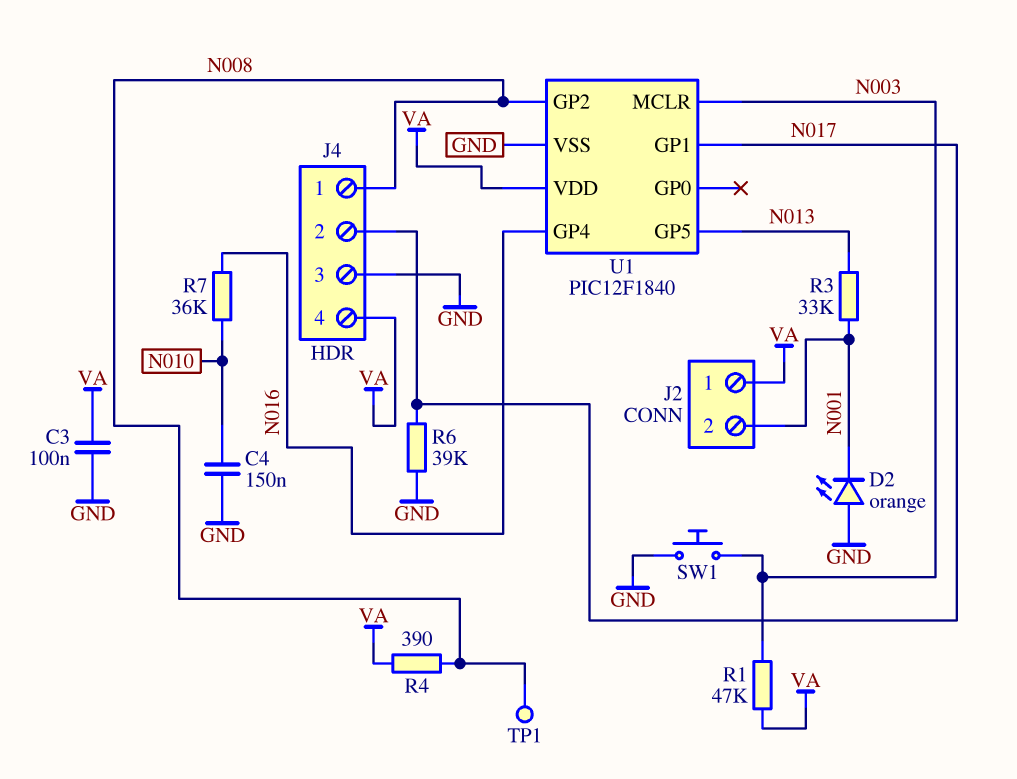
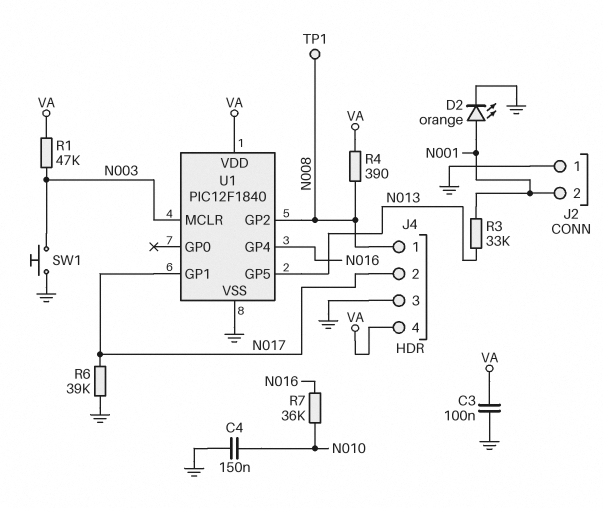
D2: LED orange (A GND, K N001) -> LED orange (A N001, K GND)
J2 pin 1: VA -> GND

